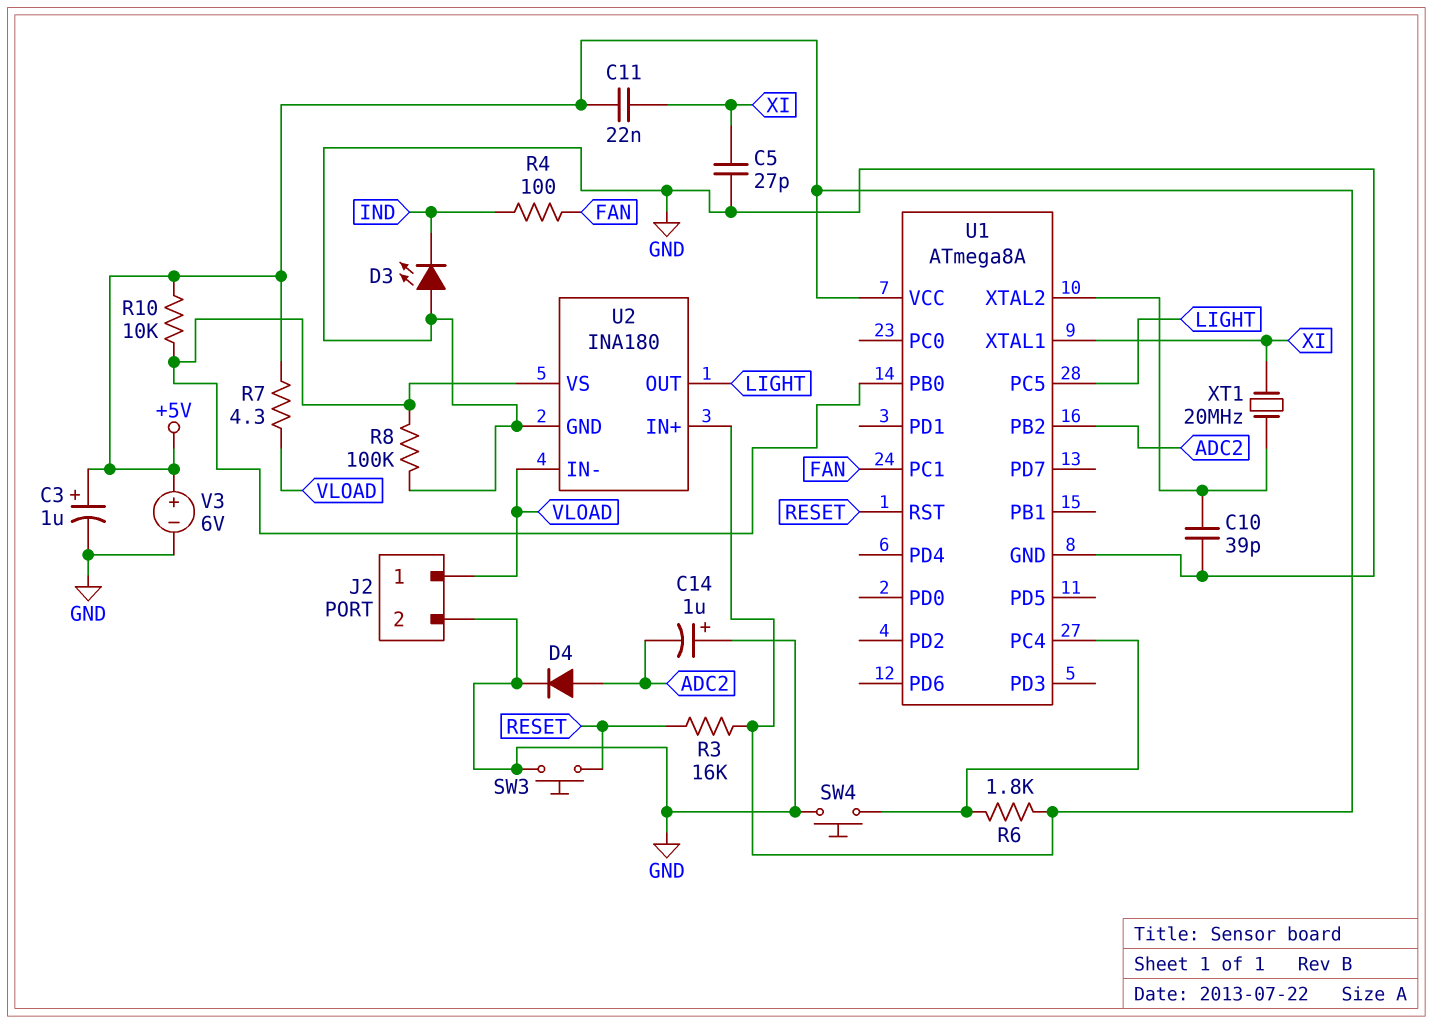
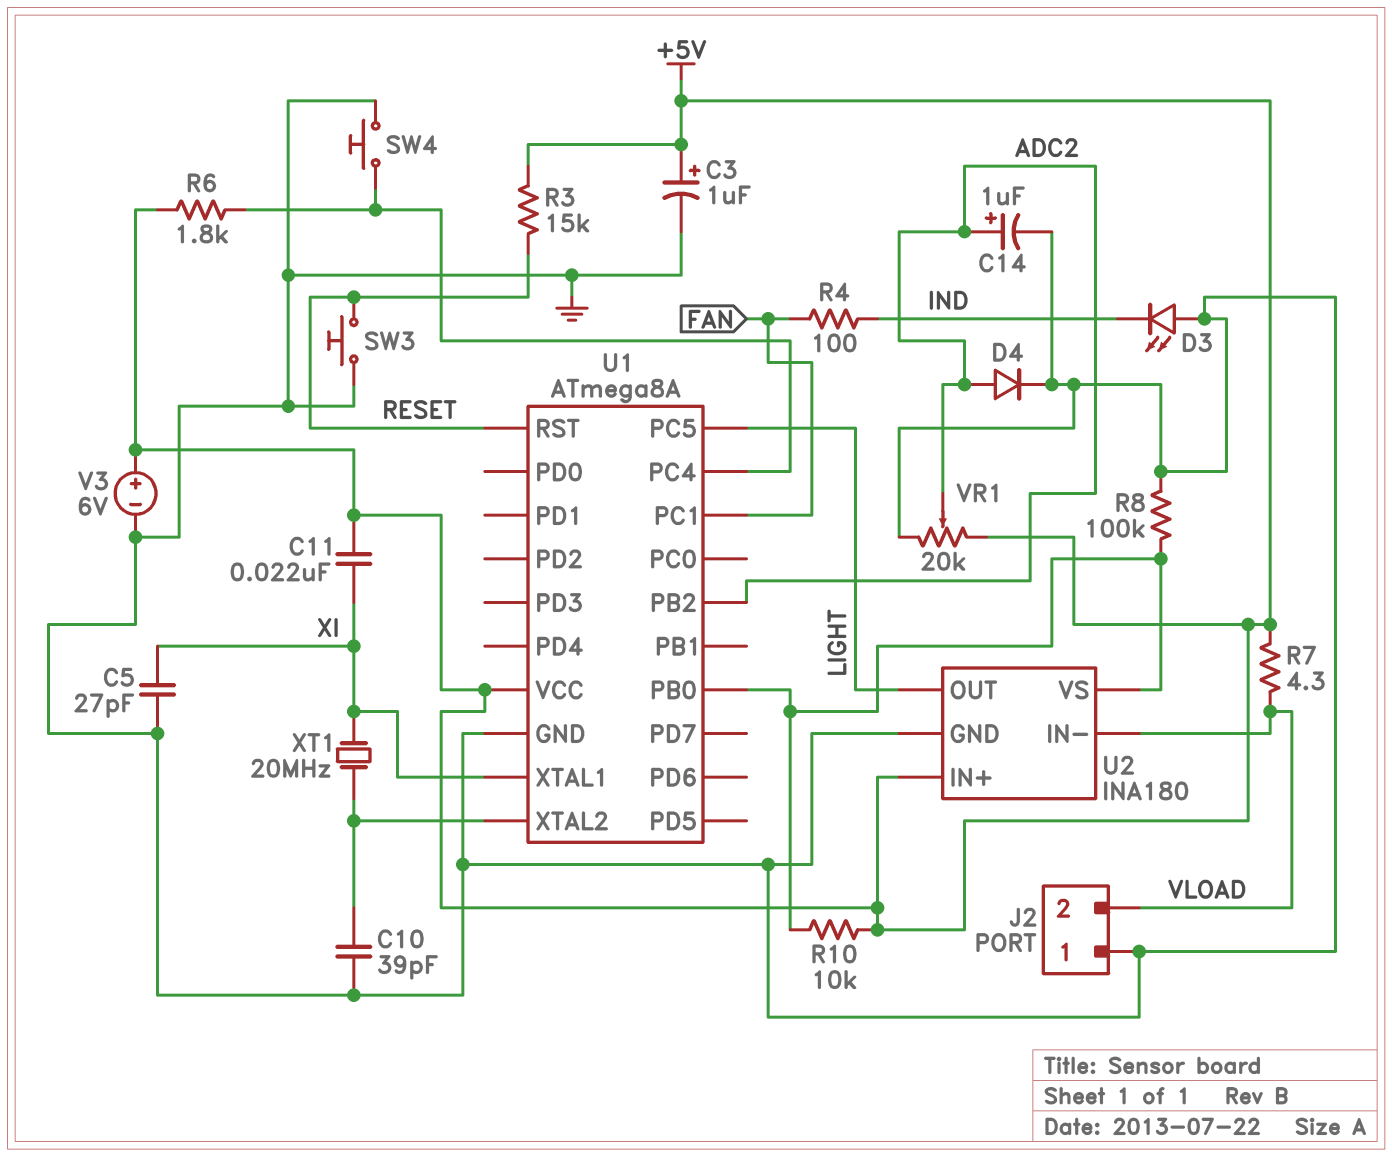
C14: 1uF (plus GND, minus ADC2) -> 1uF (plus ADC2, minus GND)
J2 pin 1: VLOAD -> GND
J2 pin 2: GND -> VLOAD
R3: 16k (+5V, RESET) -> 15k (+5V, RESET)
VR1: none -> 20k (+5V, GND, wiper ADC2)

